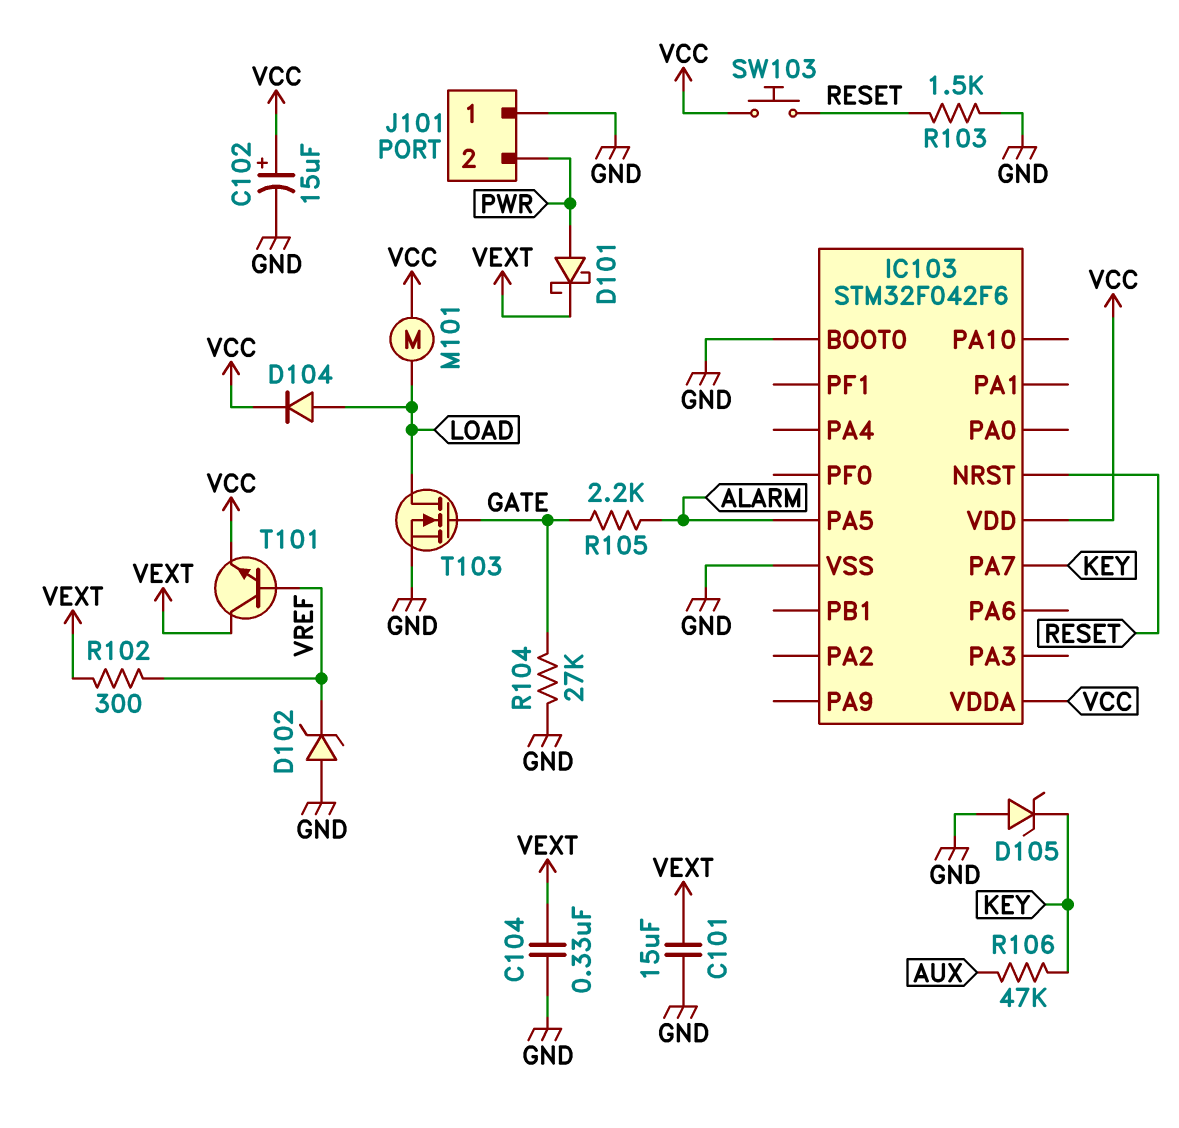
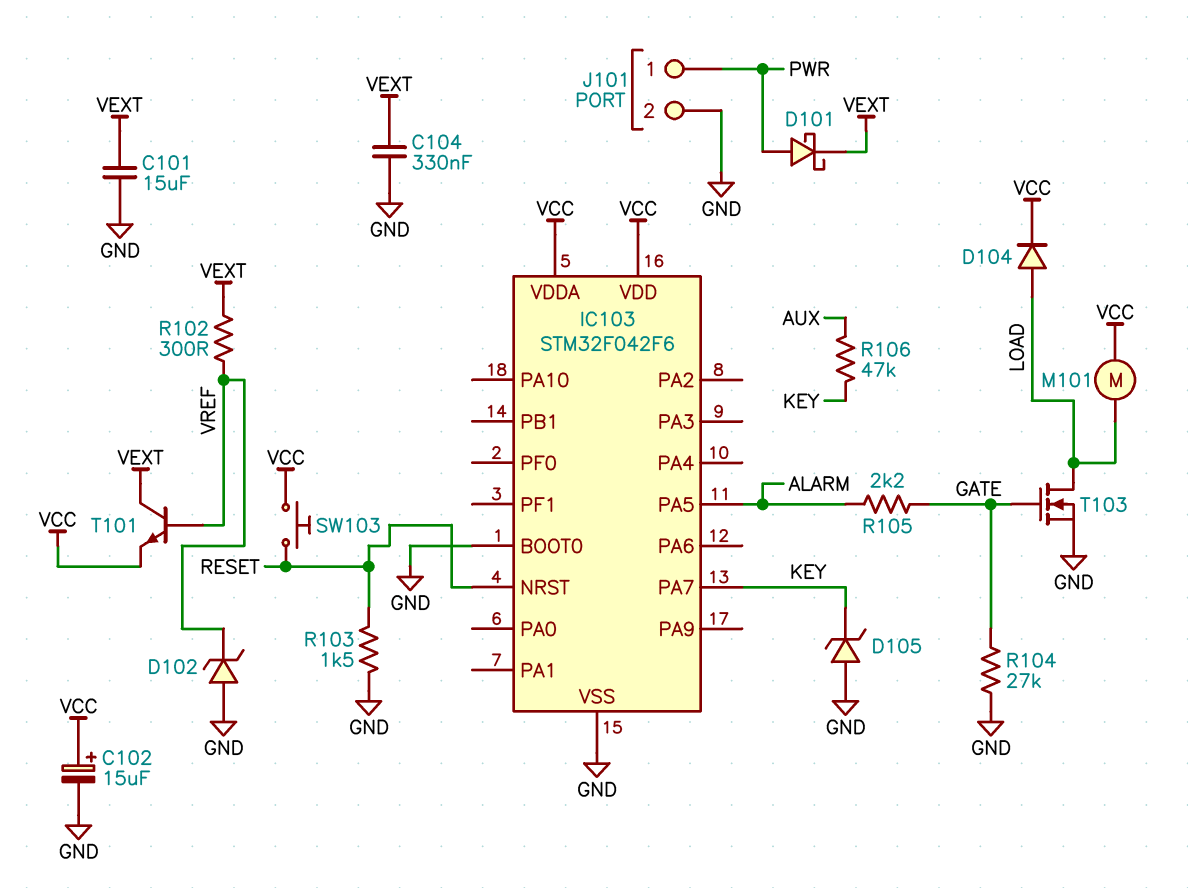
J101 pin 1: GND -> PWR
J101 pin 2: PWR -> GND

